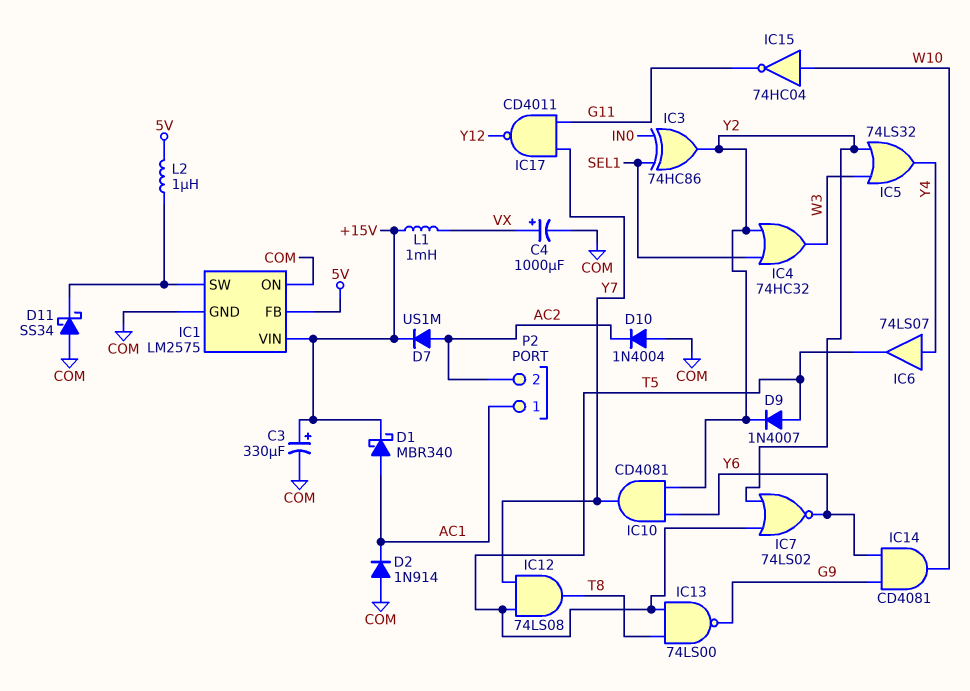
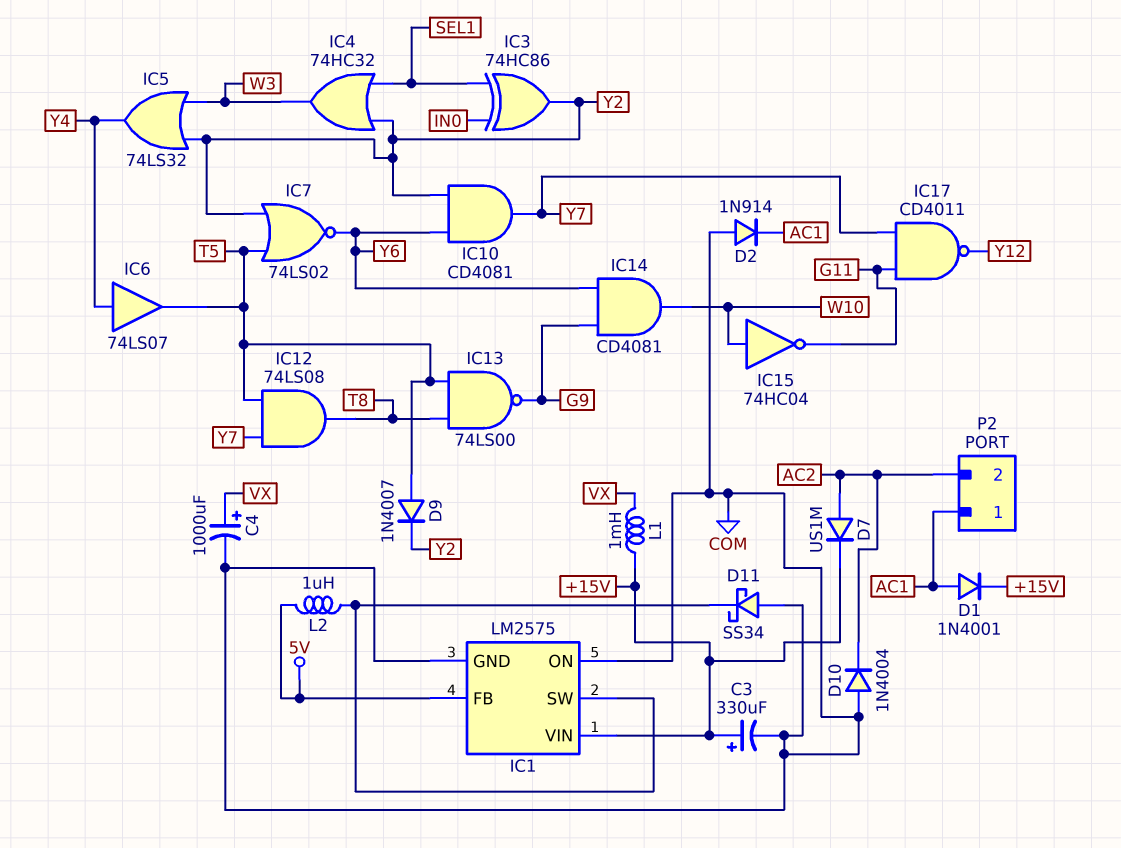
D1: schottky MBR340 (A AC1, K +15V) -> diode 1N4001 (A AC1, K +15V)

